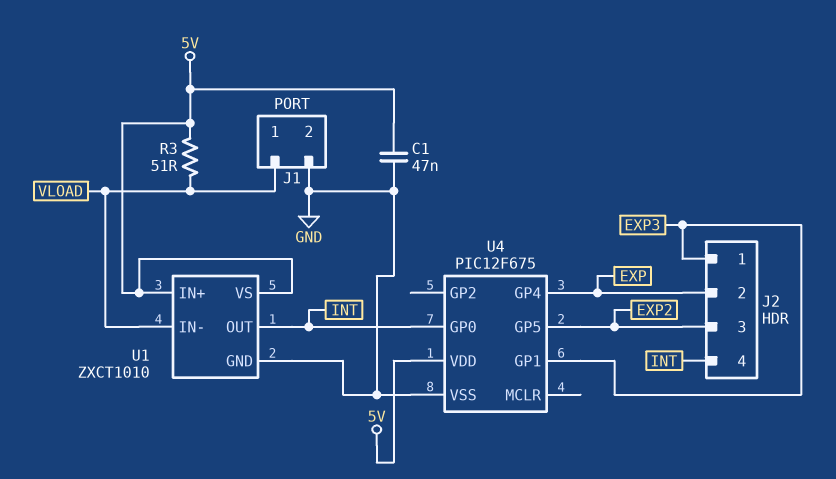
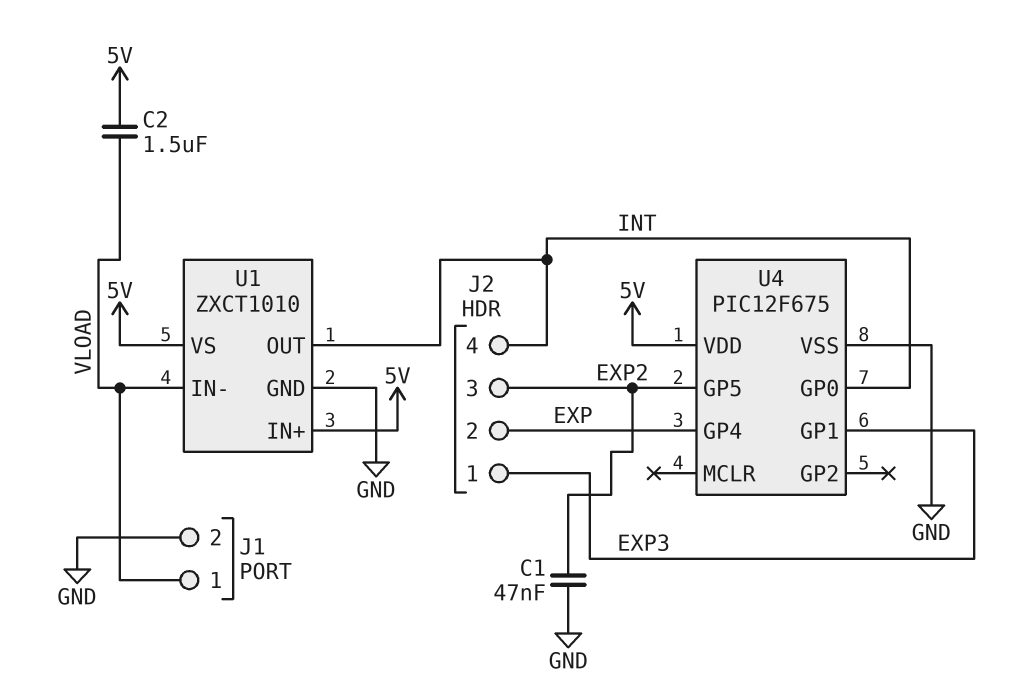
C1: 47nF (5V, GND) -> 47nF (EXP2, GND)
C2: none -> 1.5uF (5V, VLOAD)
R3: 51 (5V, VLOAD) -> none

